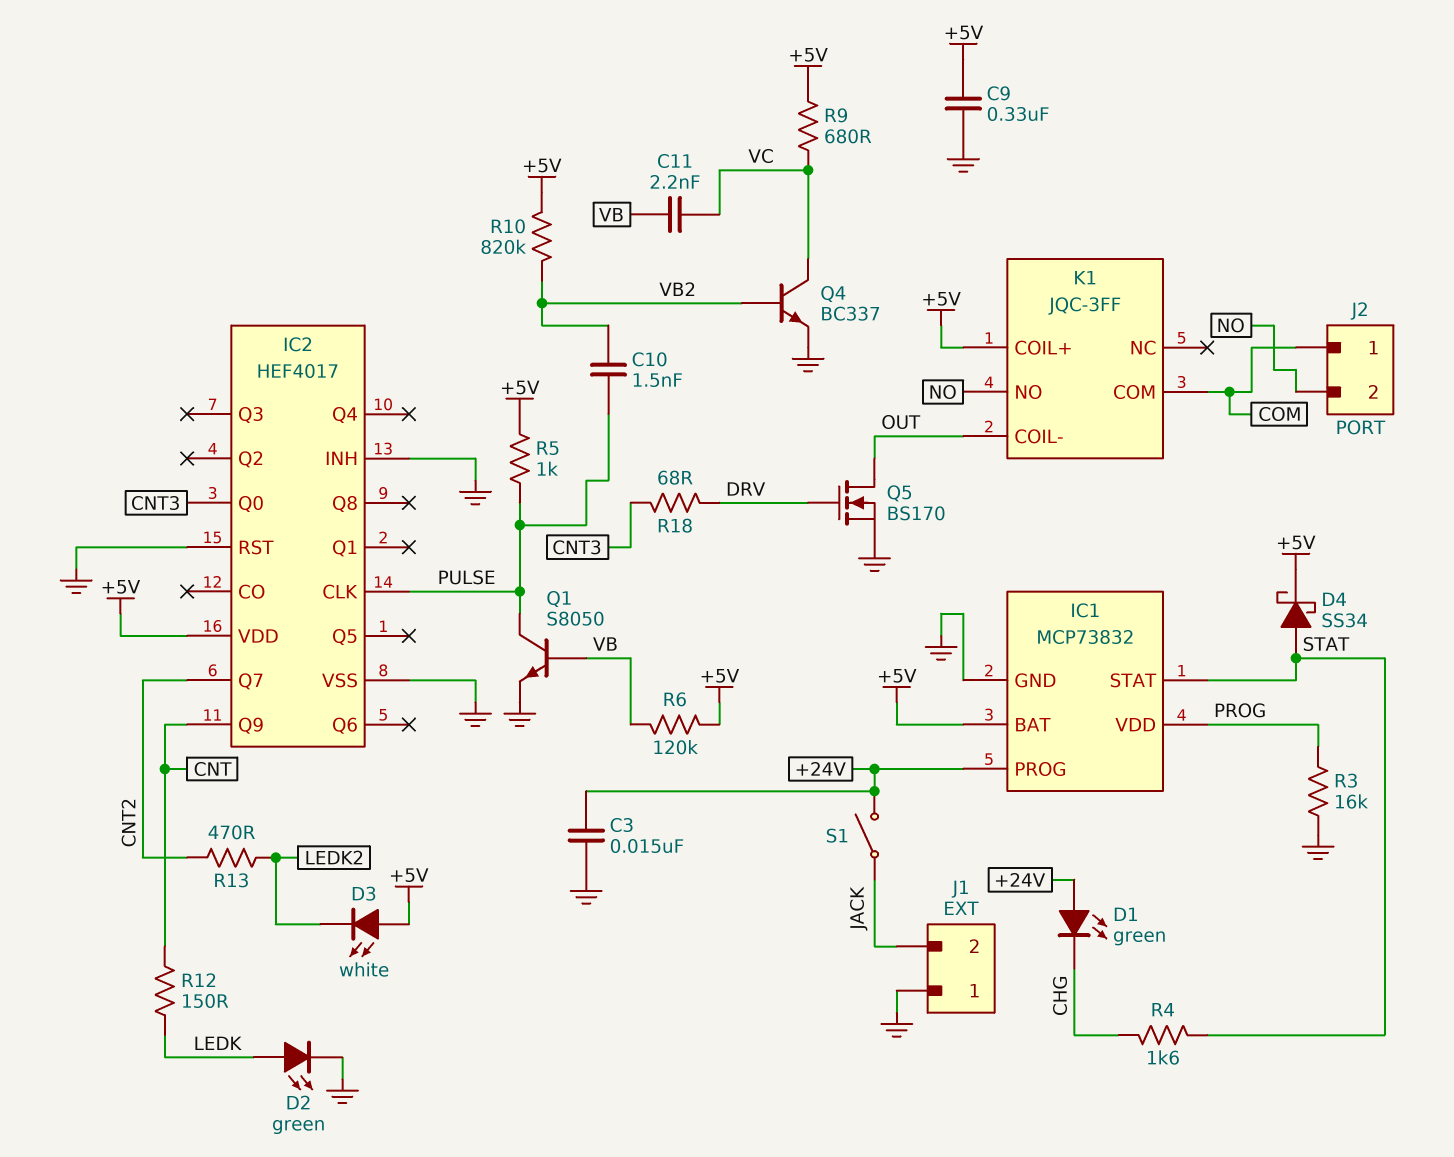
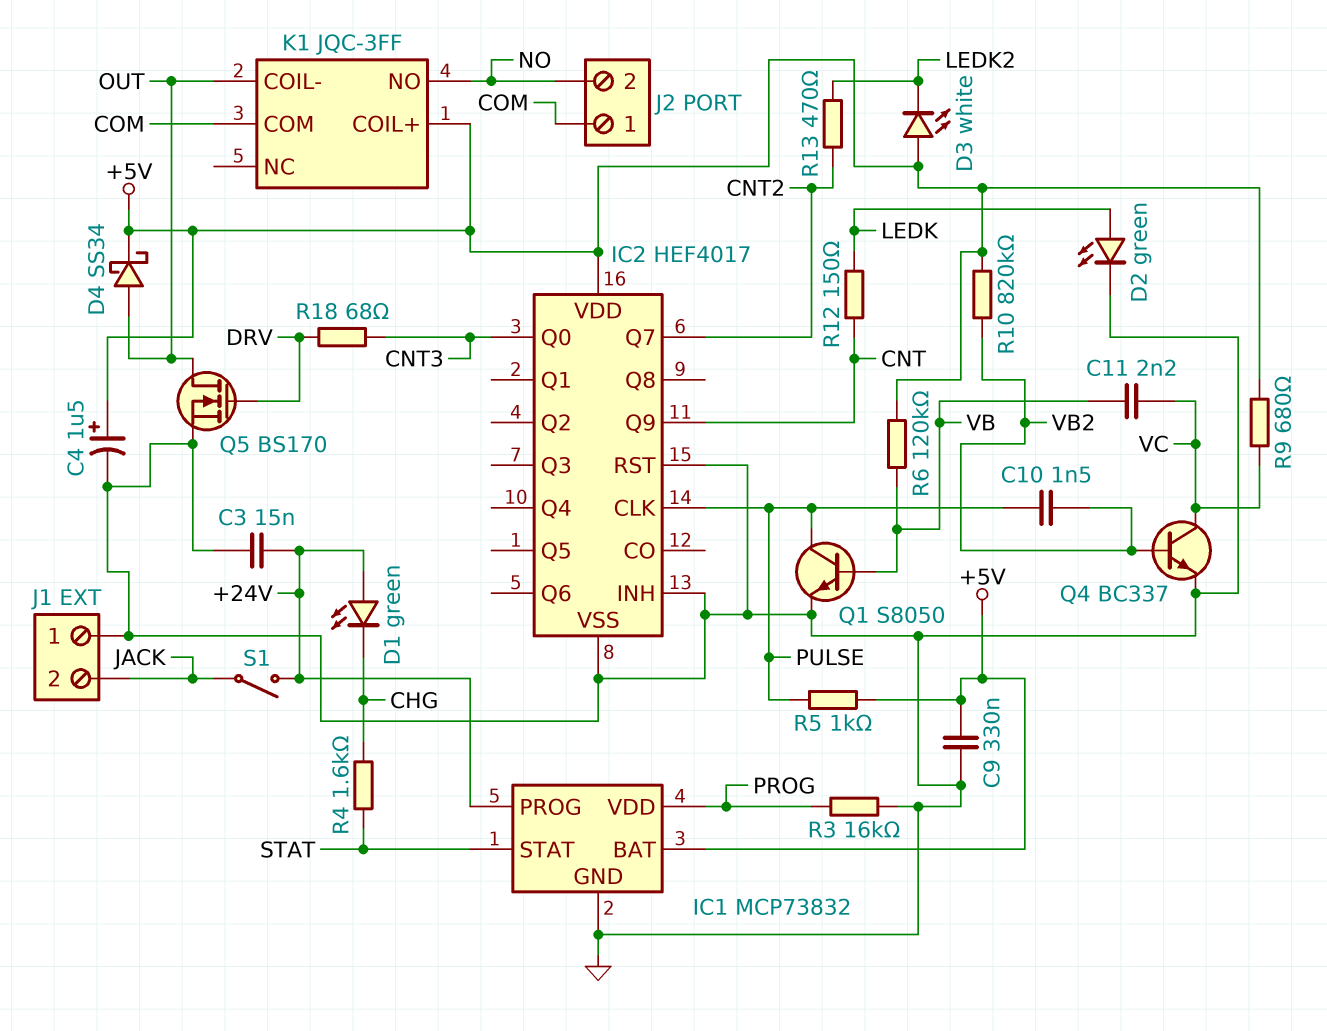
C4: none -> 1.5uF (plus +5V, minus GND)
D4: schottky SS34 (A STAT, K +5V) -> schottky SS34 (A OUT, K +5V)

